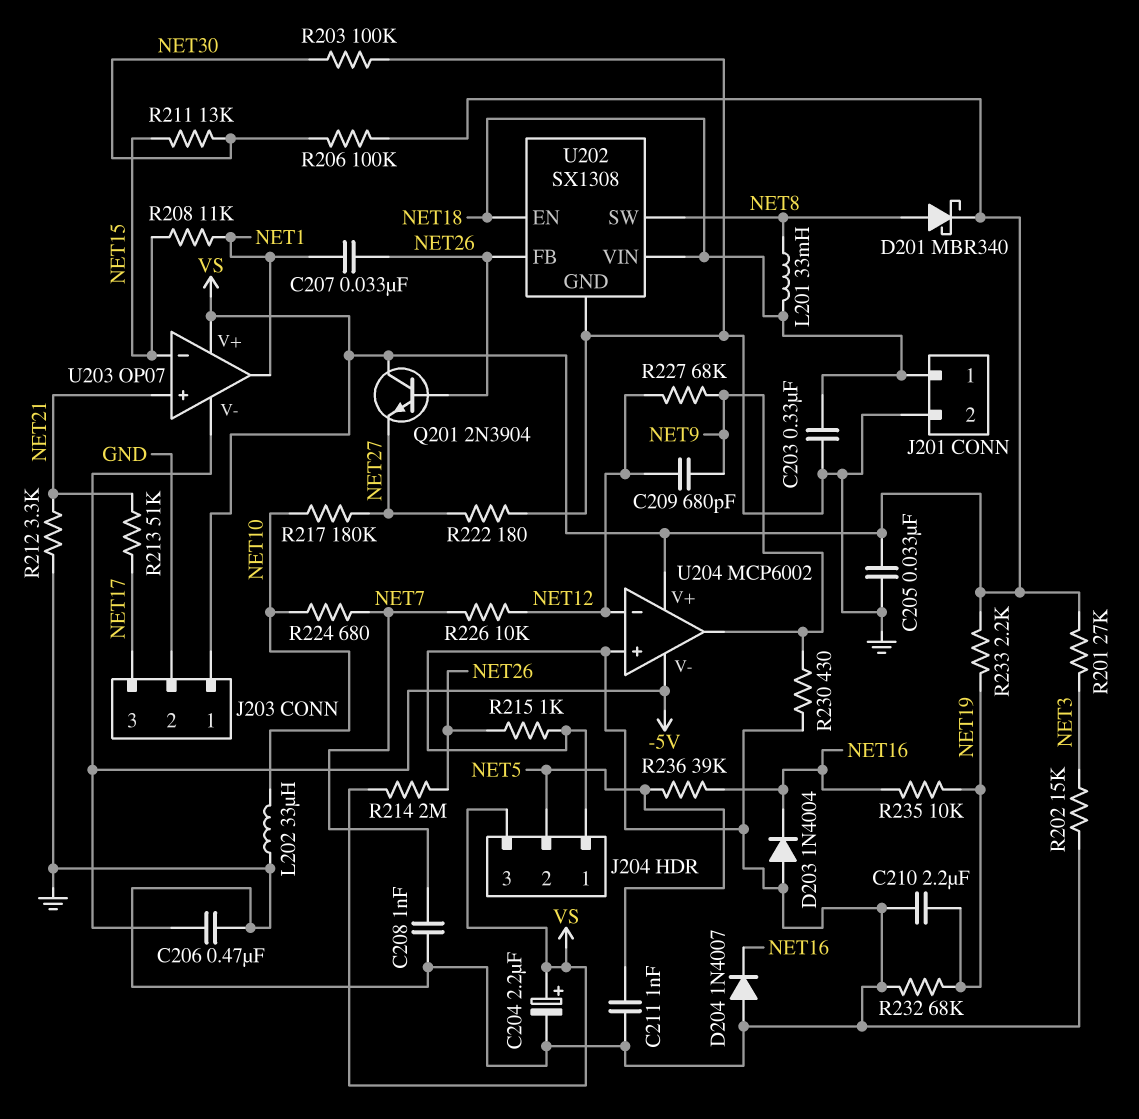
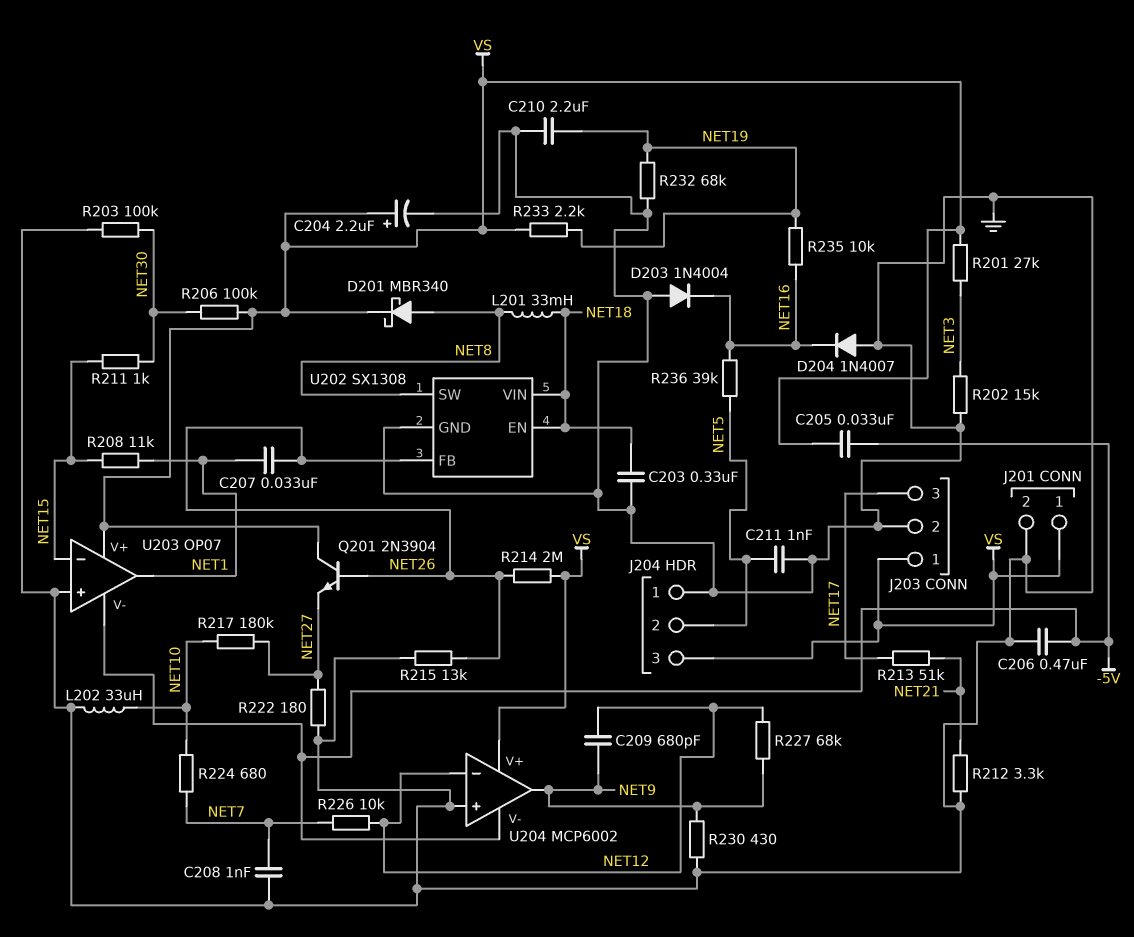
C205: 33nF (GND, VS) -> 33nF (-5V, VS)
J201 pin 1: NET18 -> VS
R211: 13k (NET15, NET30) -> 1k (NET15, NET30)
R215: 1k (GND, NET26) -> 13k (GND, NET26)
U203 pin in+: NET21 -> GND

